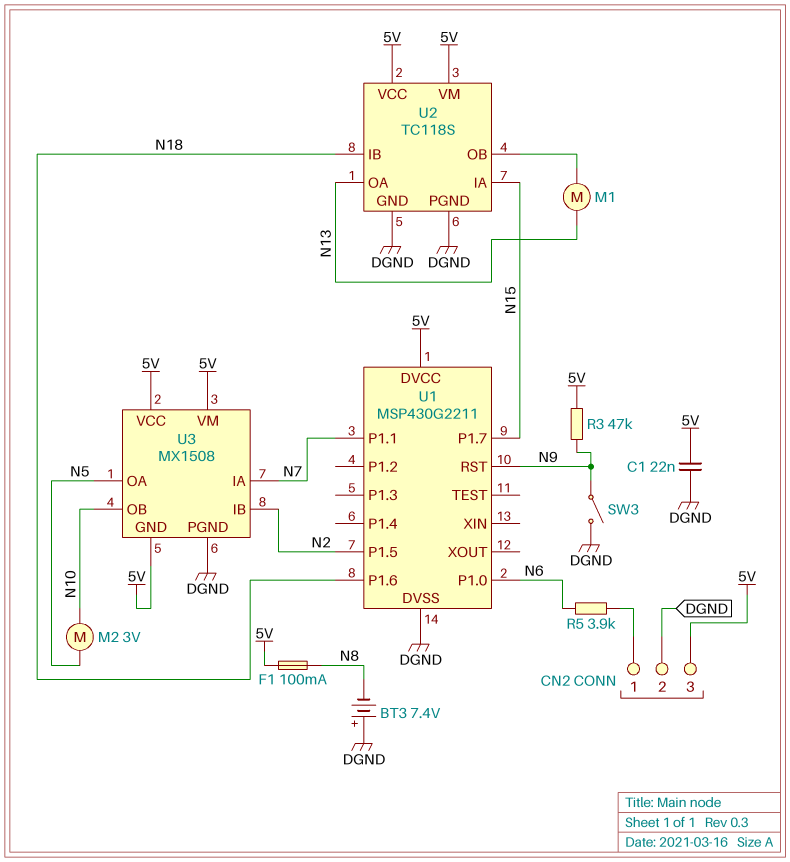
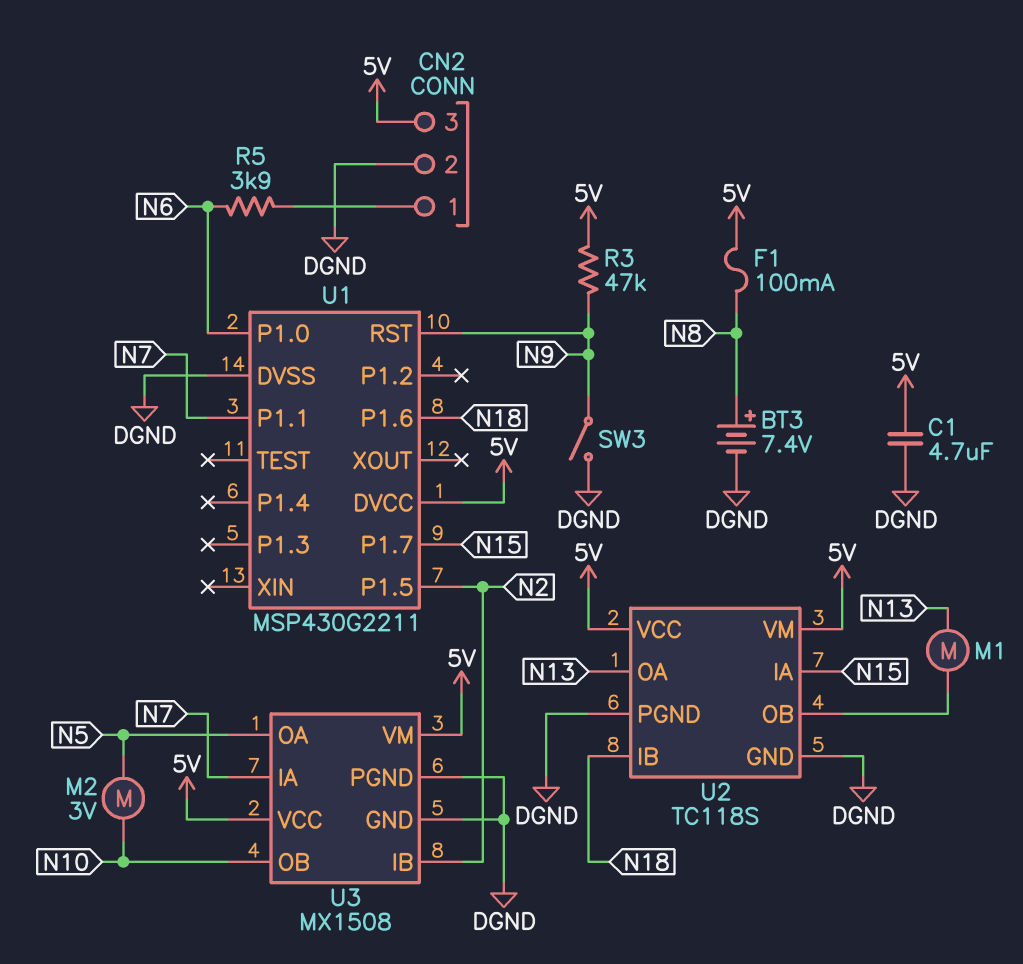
BT3: 7.4V (plus DGND, minus N8) -> 7.4V (plus N8, minus DGND)
C1: 22nF (5V, DGND) -> 4.7uF (5V, DGND)
U3 pin GND: 5V -> DGND

